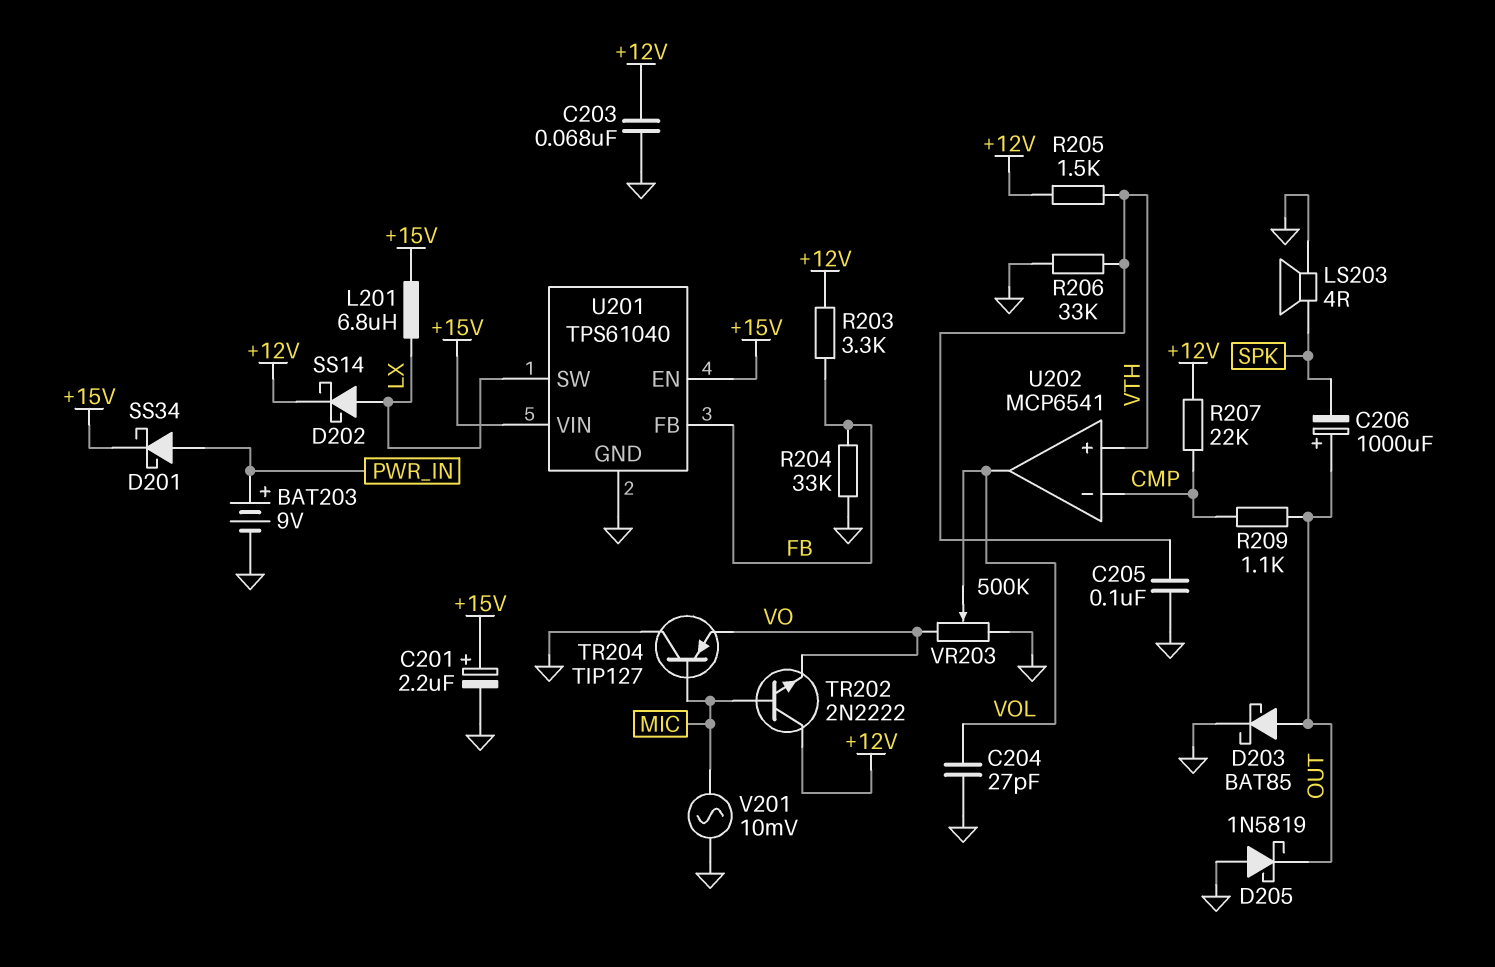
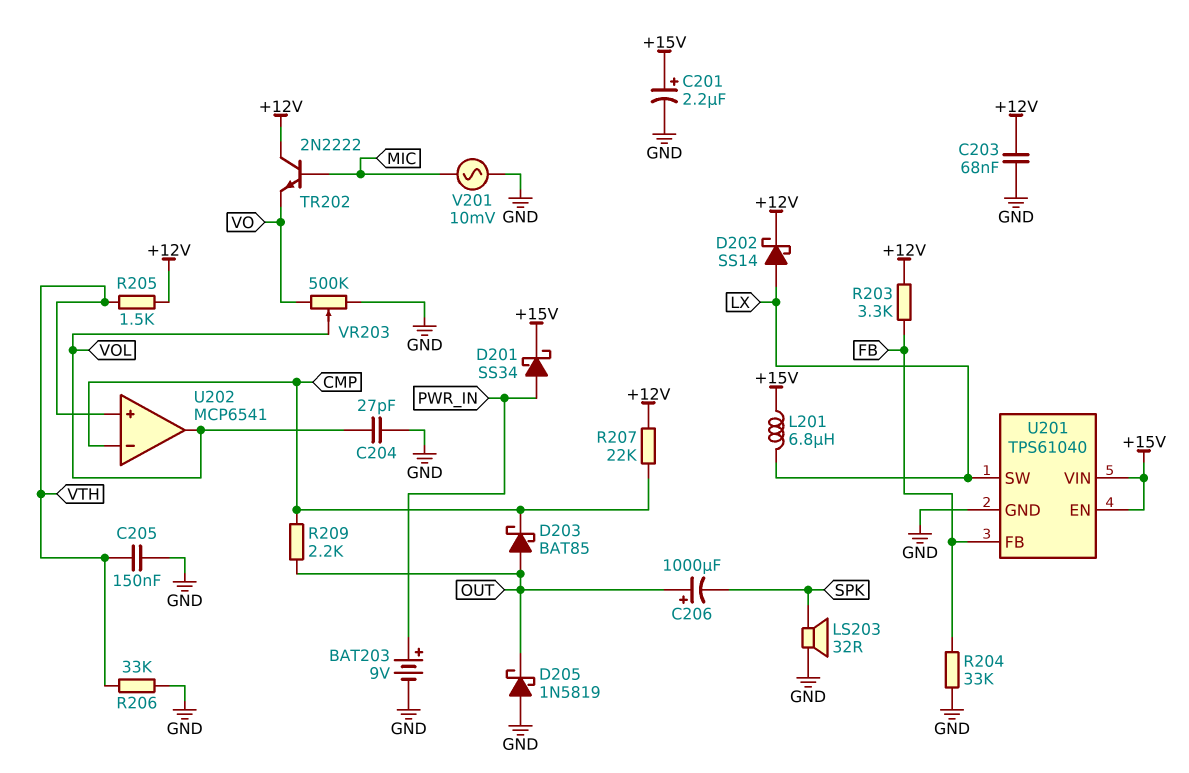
C205: 100nF (GND, VTH) -> 150nF (GND, VTH)
D203: schottky BAT85 (A OUT, K GND) -> schottky BAT85 (A OUT, K CMP)
LS203: speaker 4R (GND, SPK) -> speaker 32R (GND, SPK)
R209: 1.1k (CMP, OUT) -> 2.2k (CMP, OUT)
TR204: PNP TIP127 (B MIC, C GND, E VO) -> none

